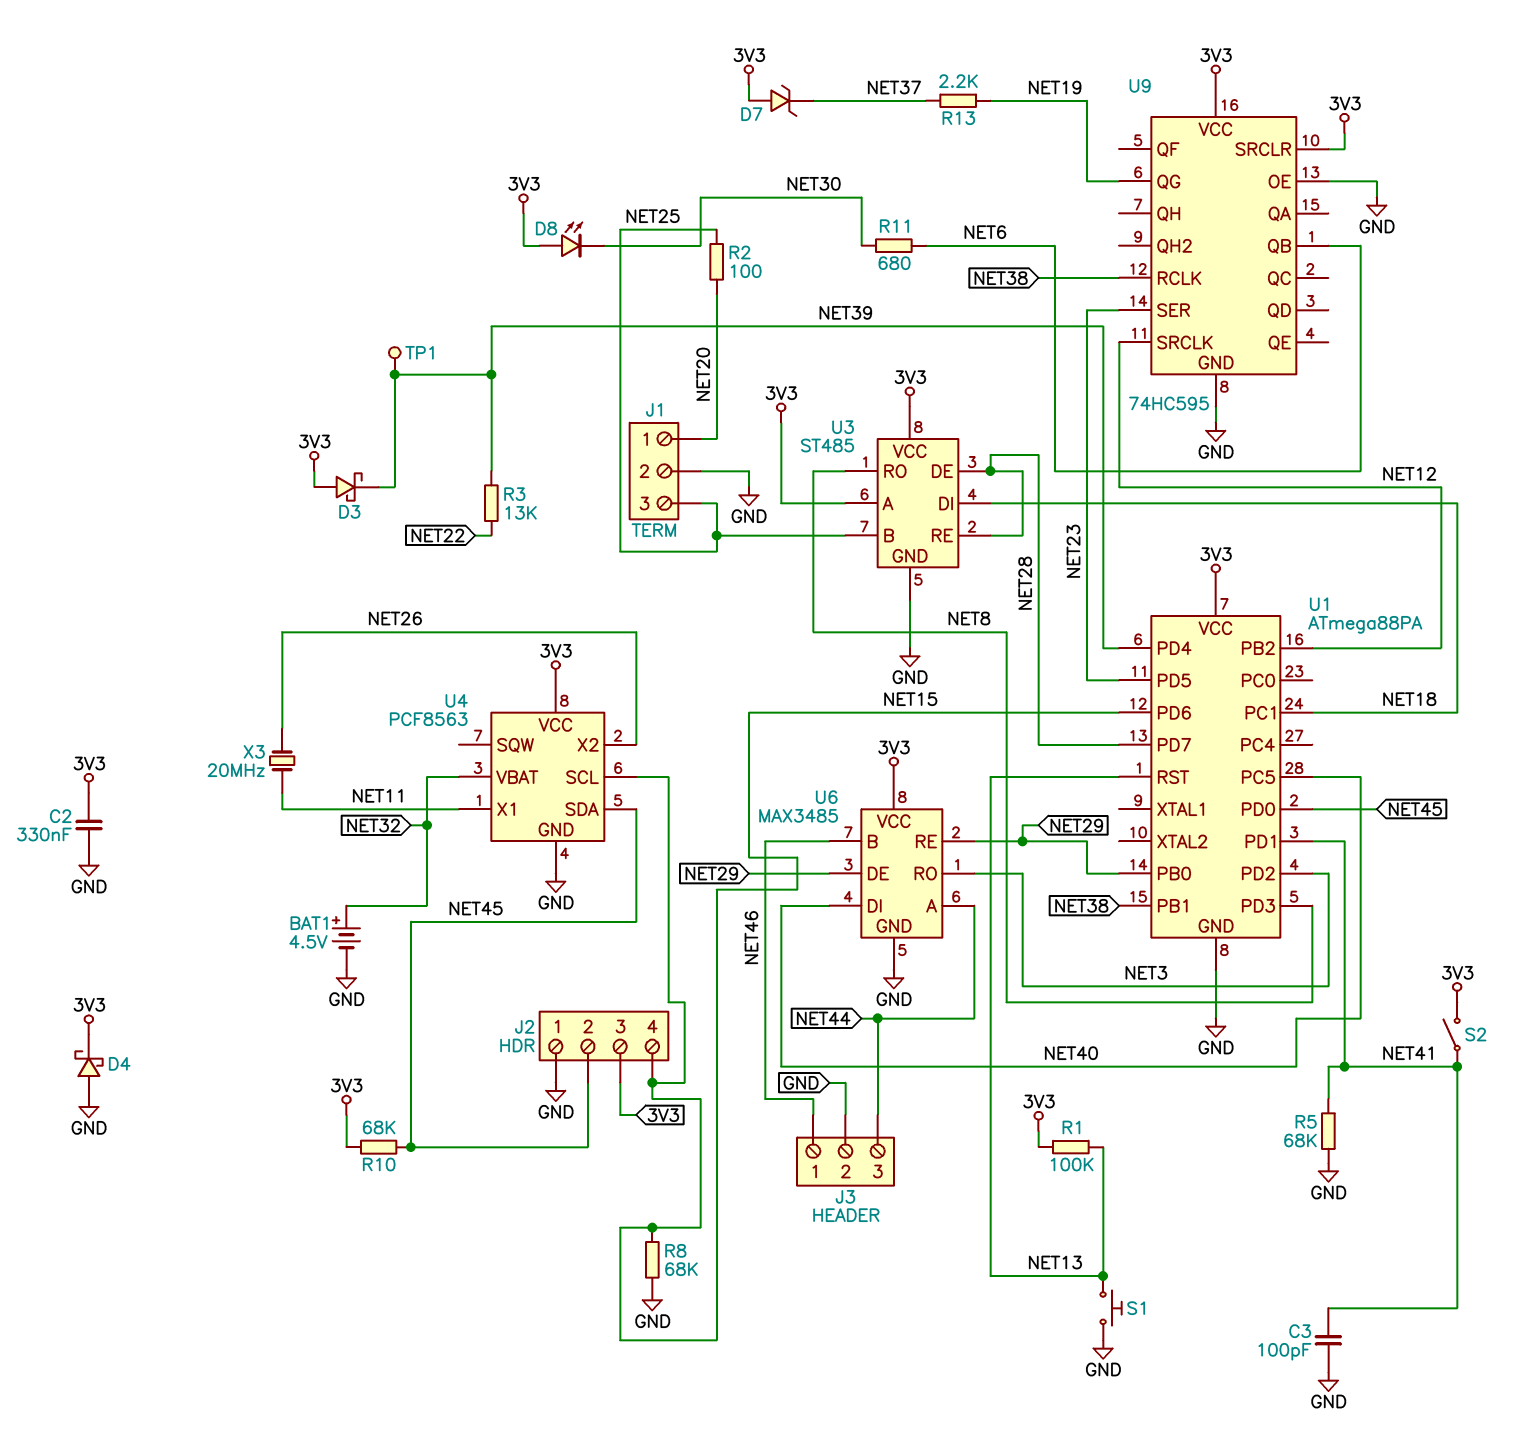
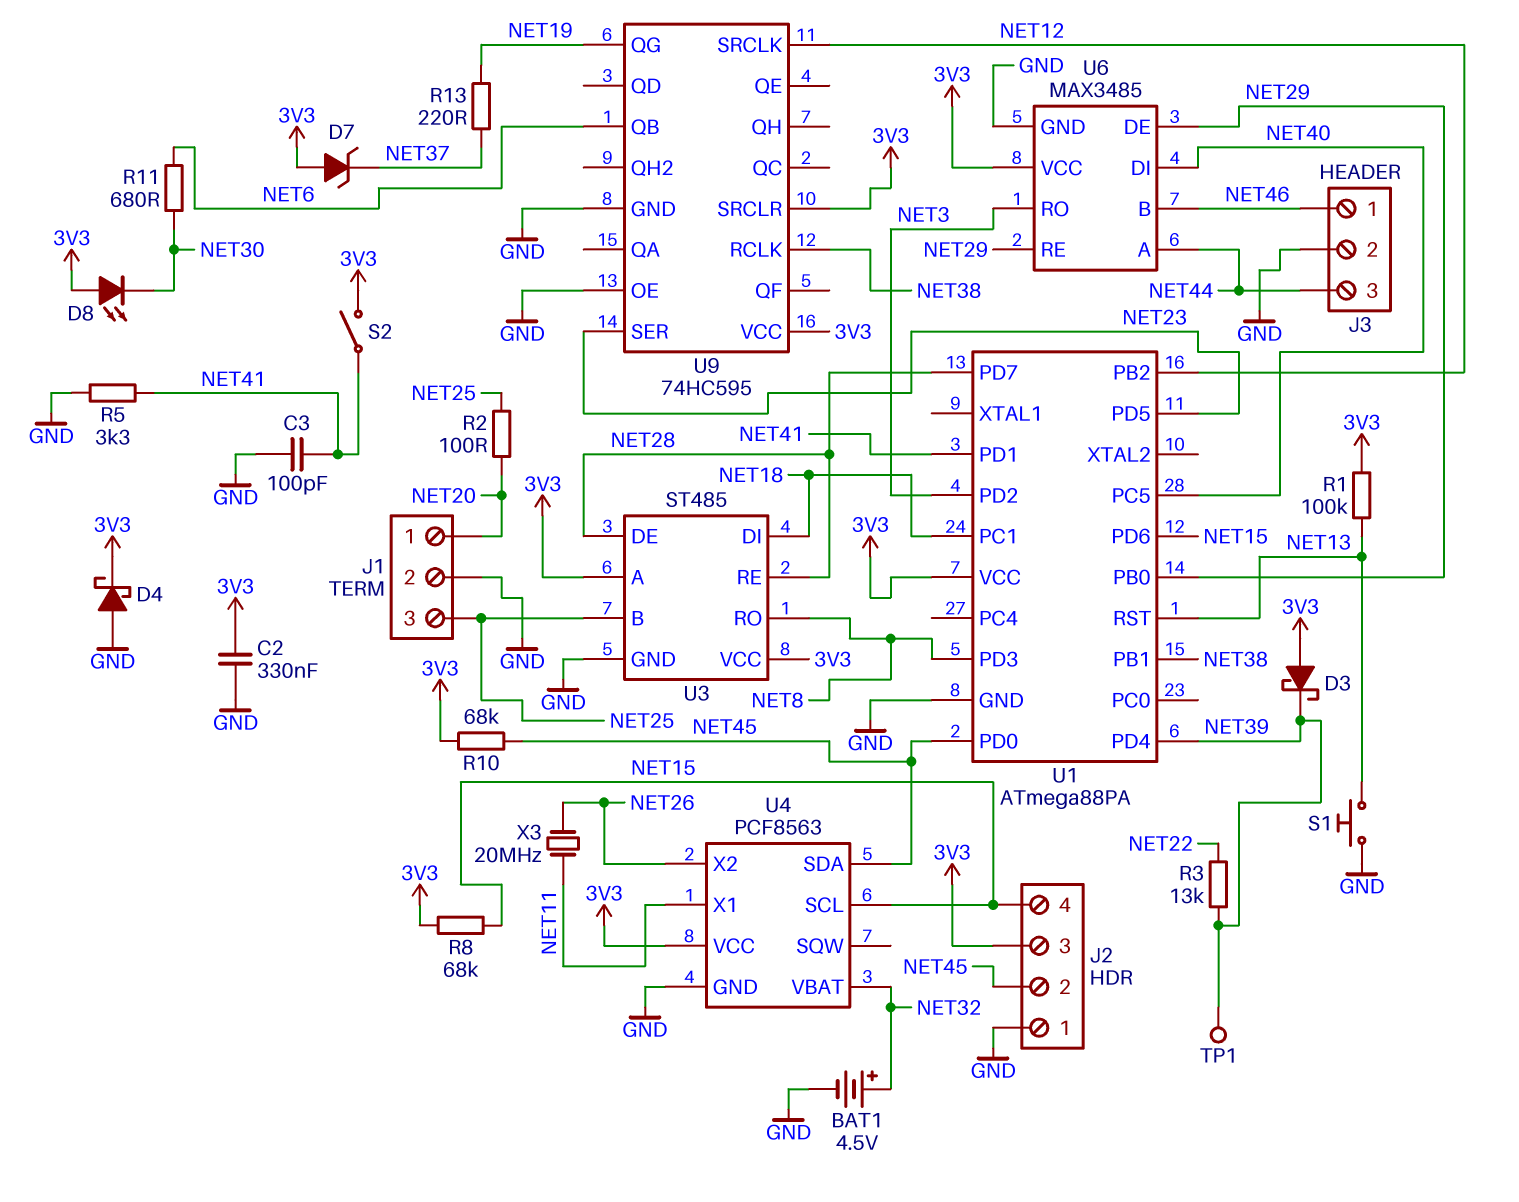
R5: 68k (GND, NET41) -> 3.3k (GND, NET41)
R8: 68k (GND, NET15) -> 68k (3V3, NET15)
R13: 2.2k (NET19, NET37) -> 220 (NET19, NET37)

